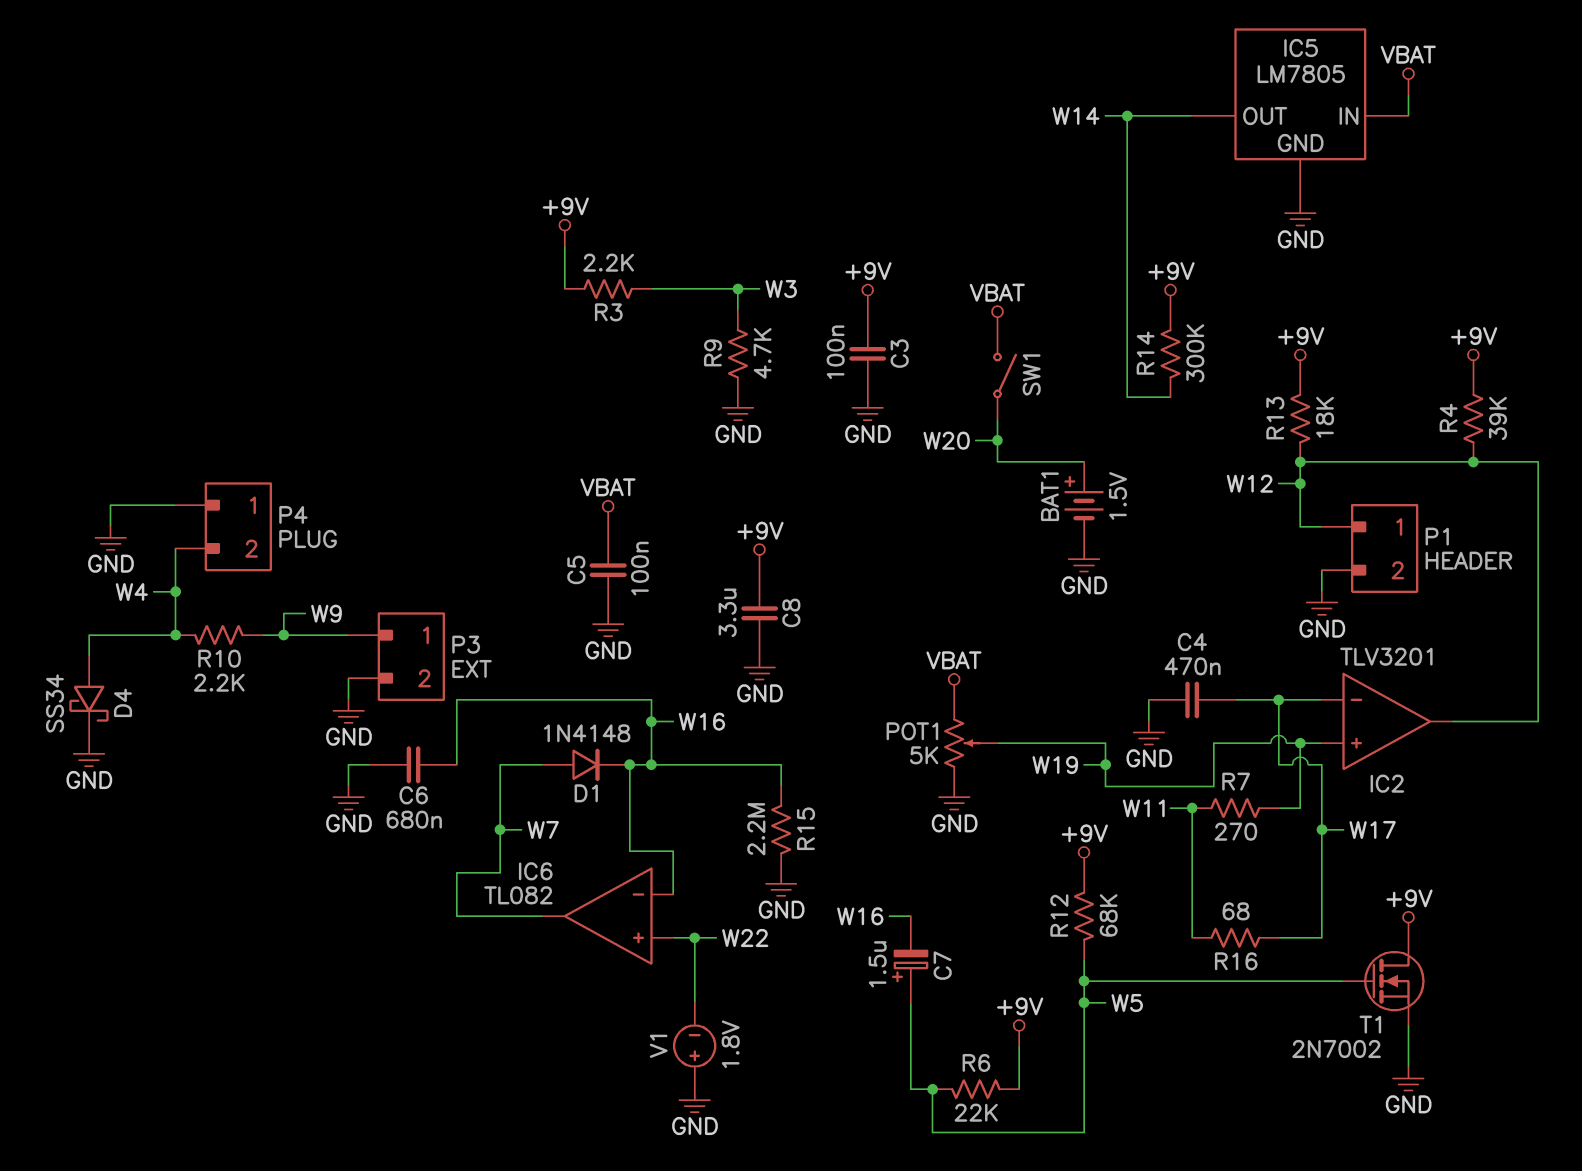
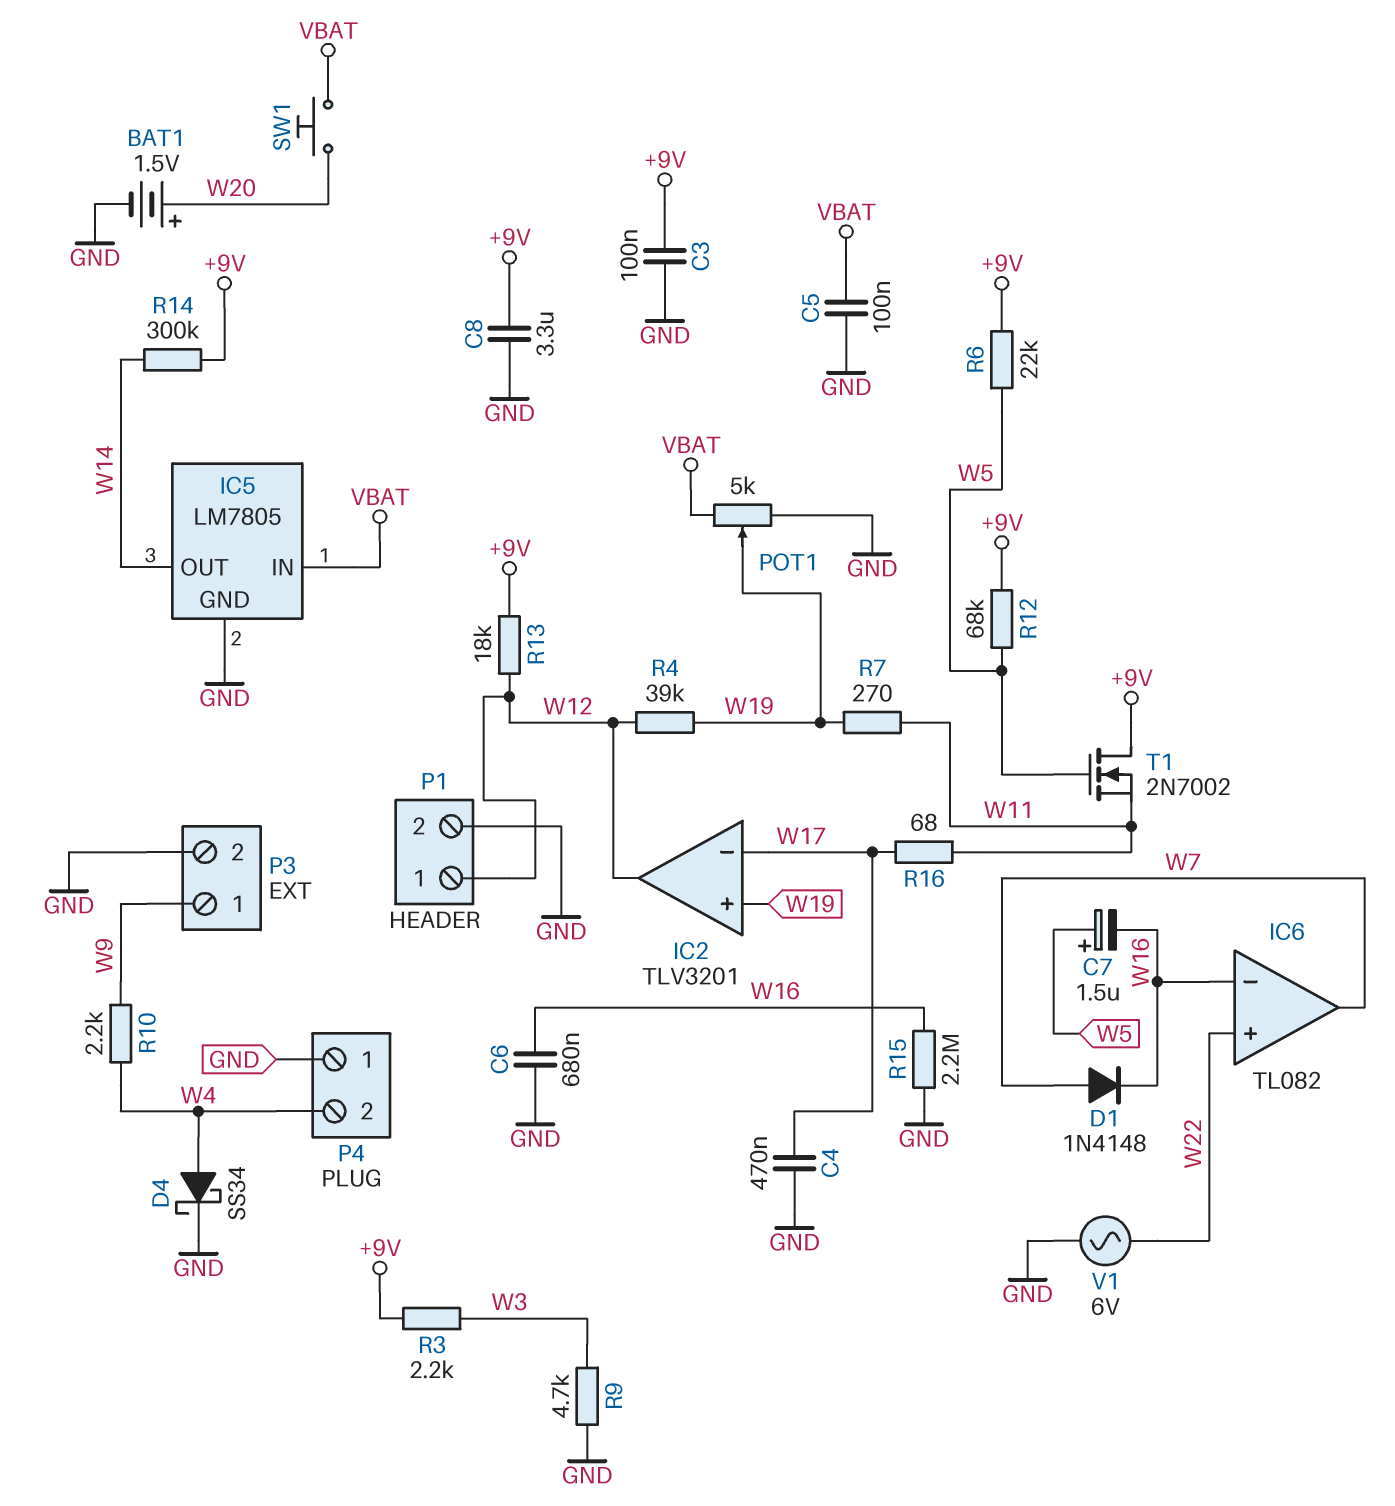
R4: 39k (+9V, W12) -> 39k (W12, W19)
SW1: switch (VBAT, W20) -> button (VBAT, W20)
T1: NMOS 2N7002 (G W5, D +9V, S GND) -> NMOS 2N7002 (G W5, D +9V, S W11)
V1: 1.8V (plus GND, minus W22) -> AC 6V (GND, W22)

